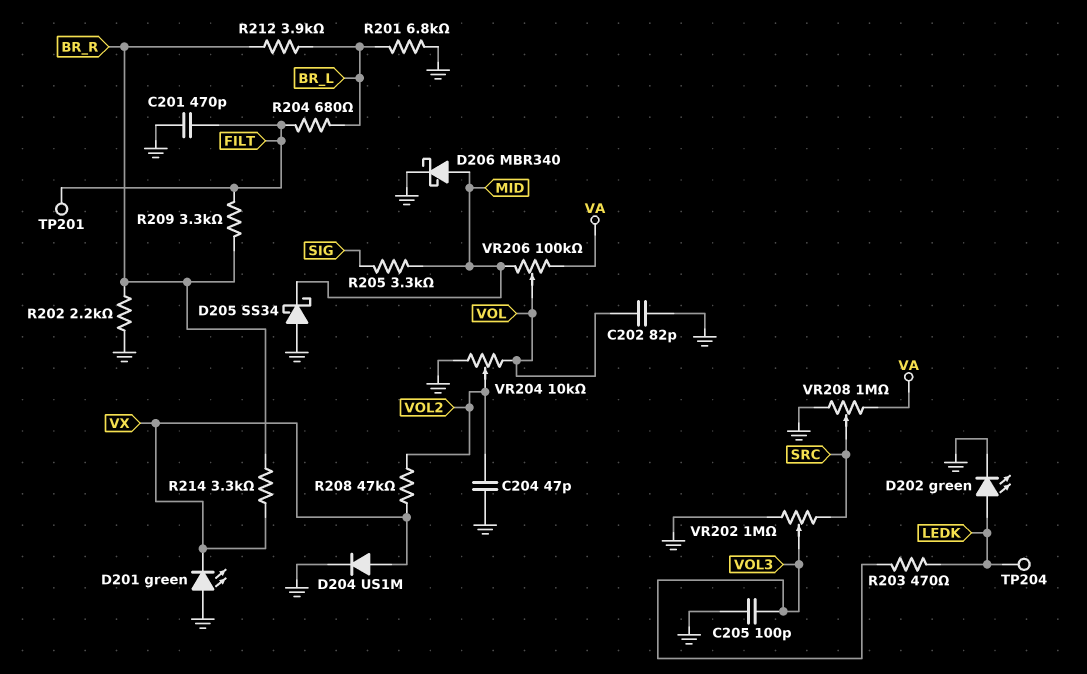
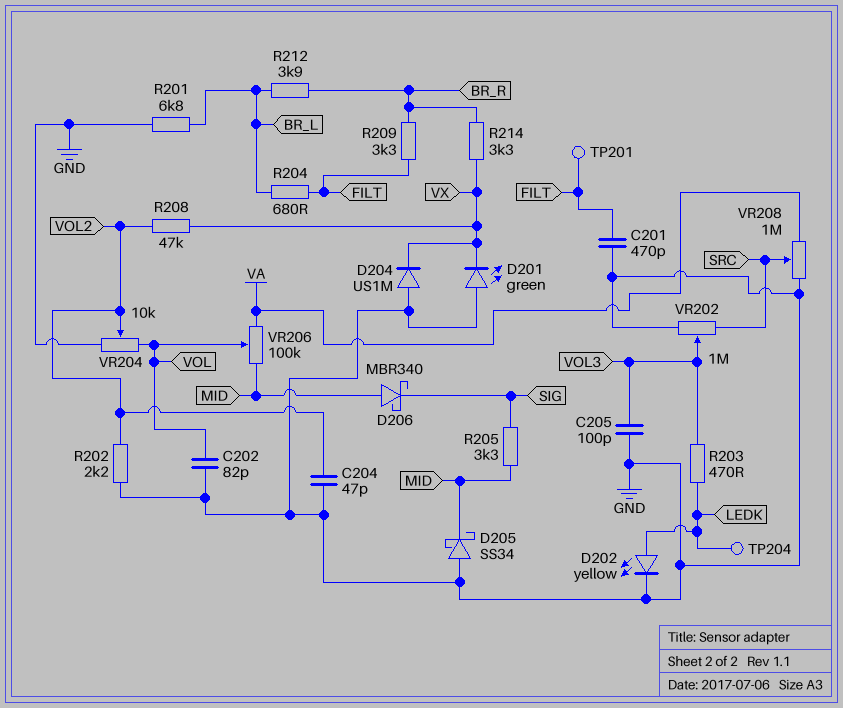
D202: LED green (A LEDK, K GND) -> LED yellow (A LEDK, K GND)
D204: diode US1M (A VX, K GND) -> diode US1M (A GND, K VX)
D206: schottky MBR340 (A MID, K GND) -> schottky MBR340 (A MID, K SIG)
R202: 2.2k (BR_R, GND) -> 2.2k (GND, VOL2)

